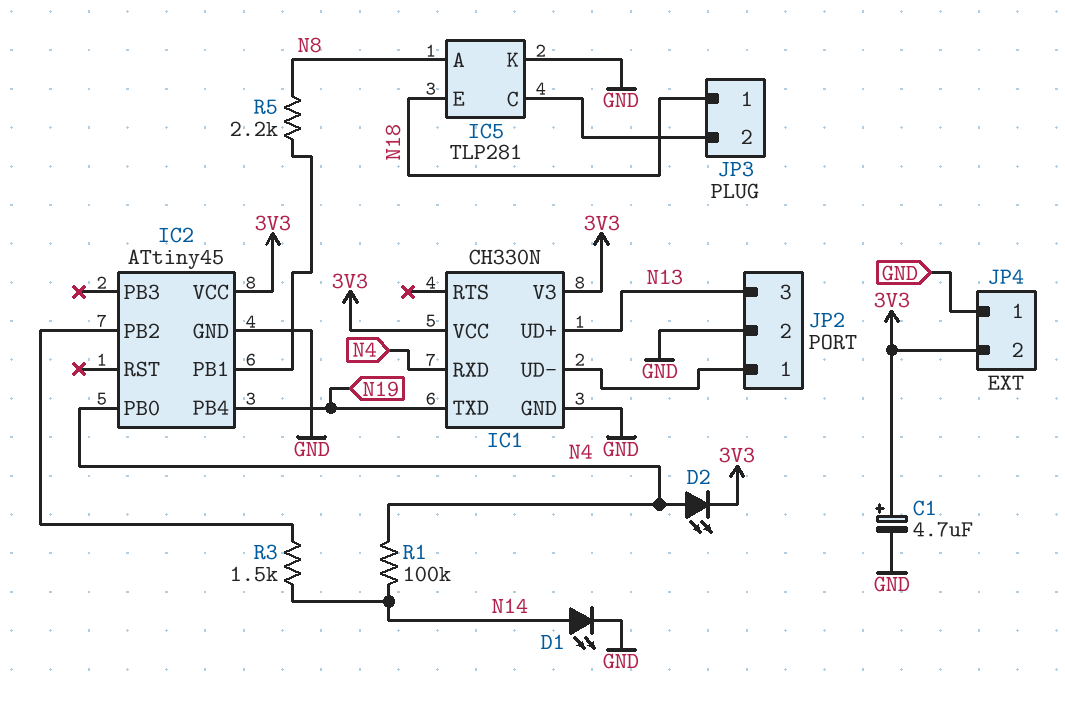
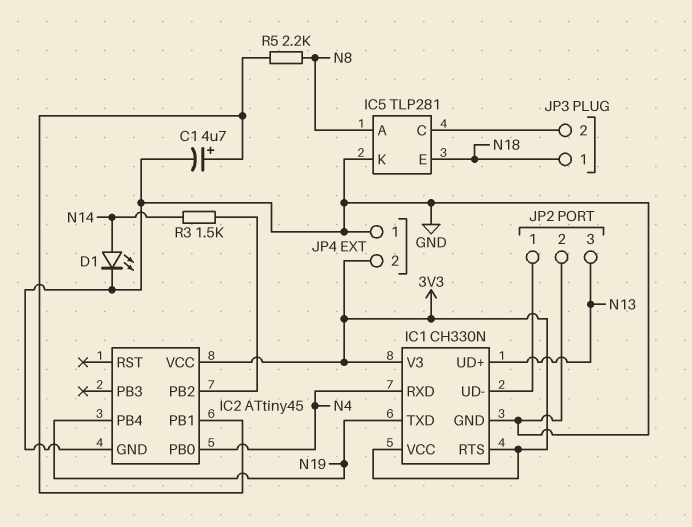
C1: 4.7uF (plus 3V3, minus GND) -> 4.7uF (plus IC2/PB1, minus GND)
D2: LED (A N4, K 3V3) -> none
IC1 pin RTS: none -> 3V3
R1: 100k (N4, N14) -> none

